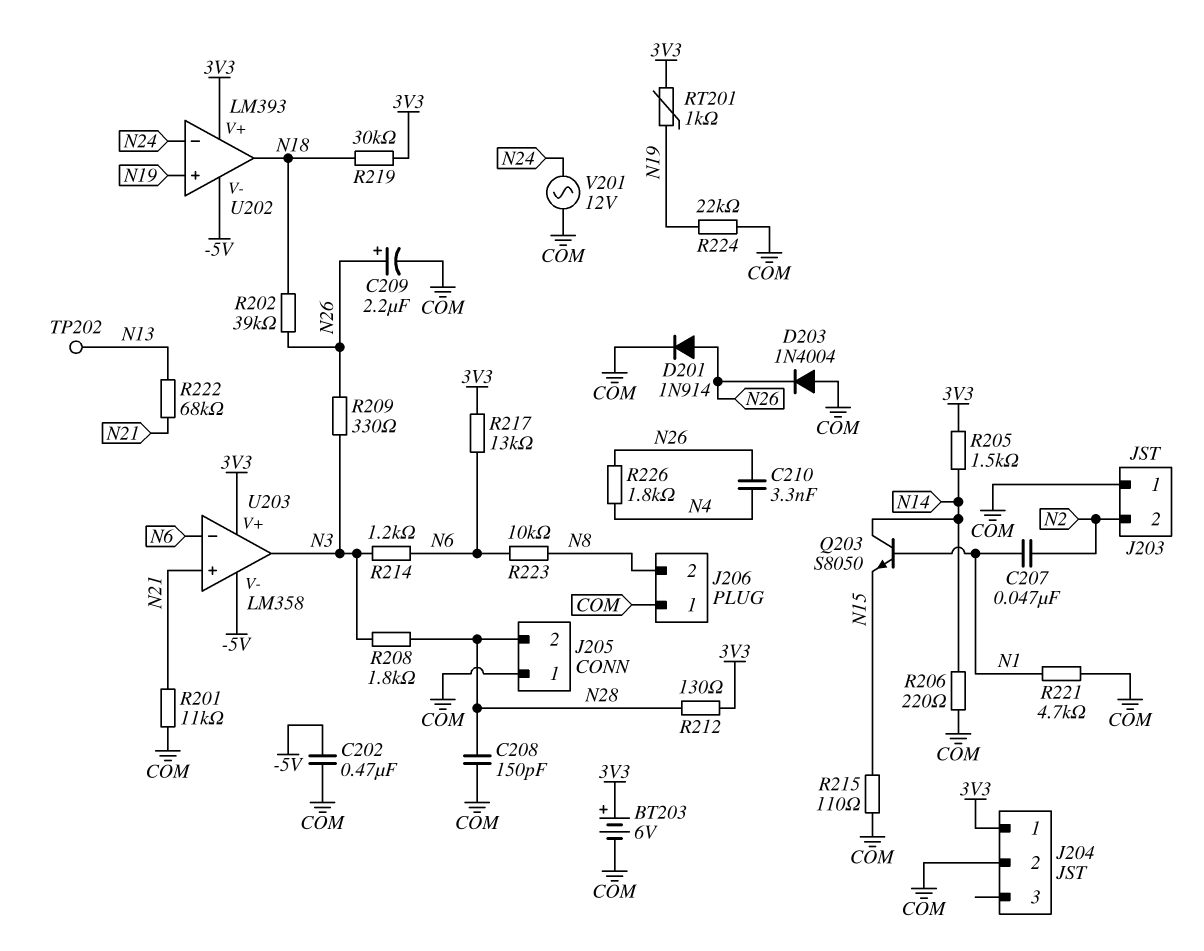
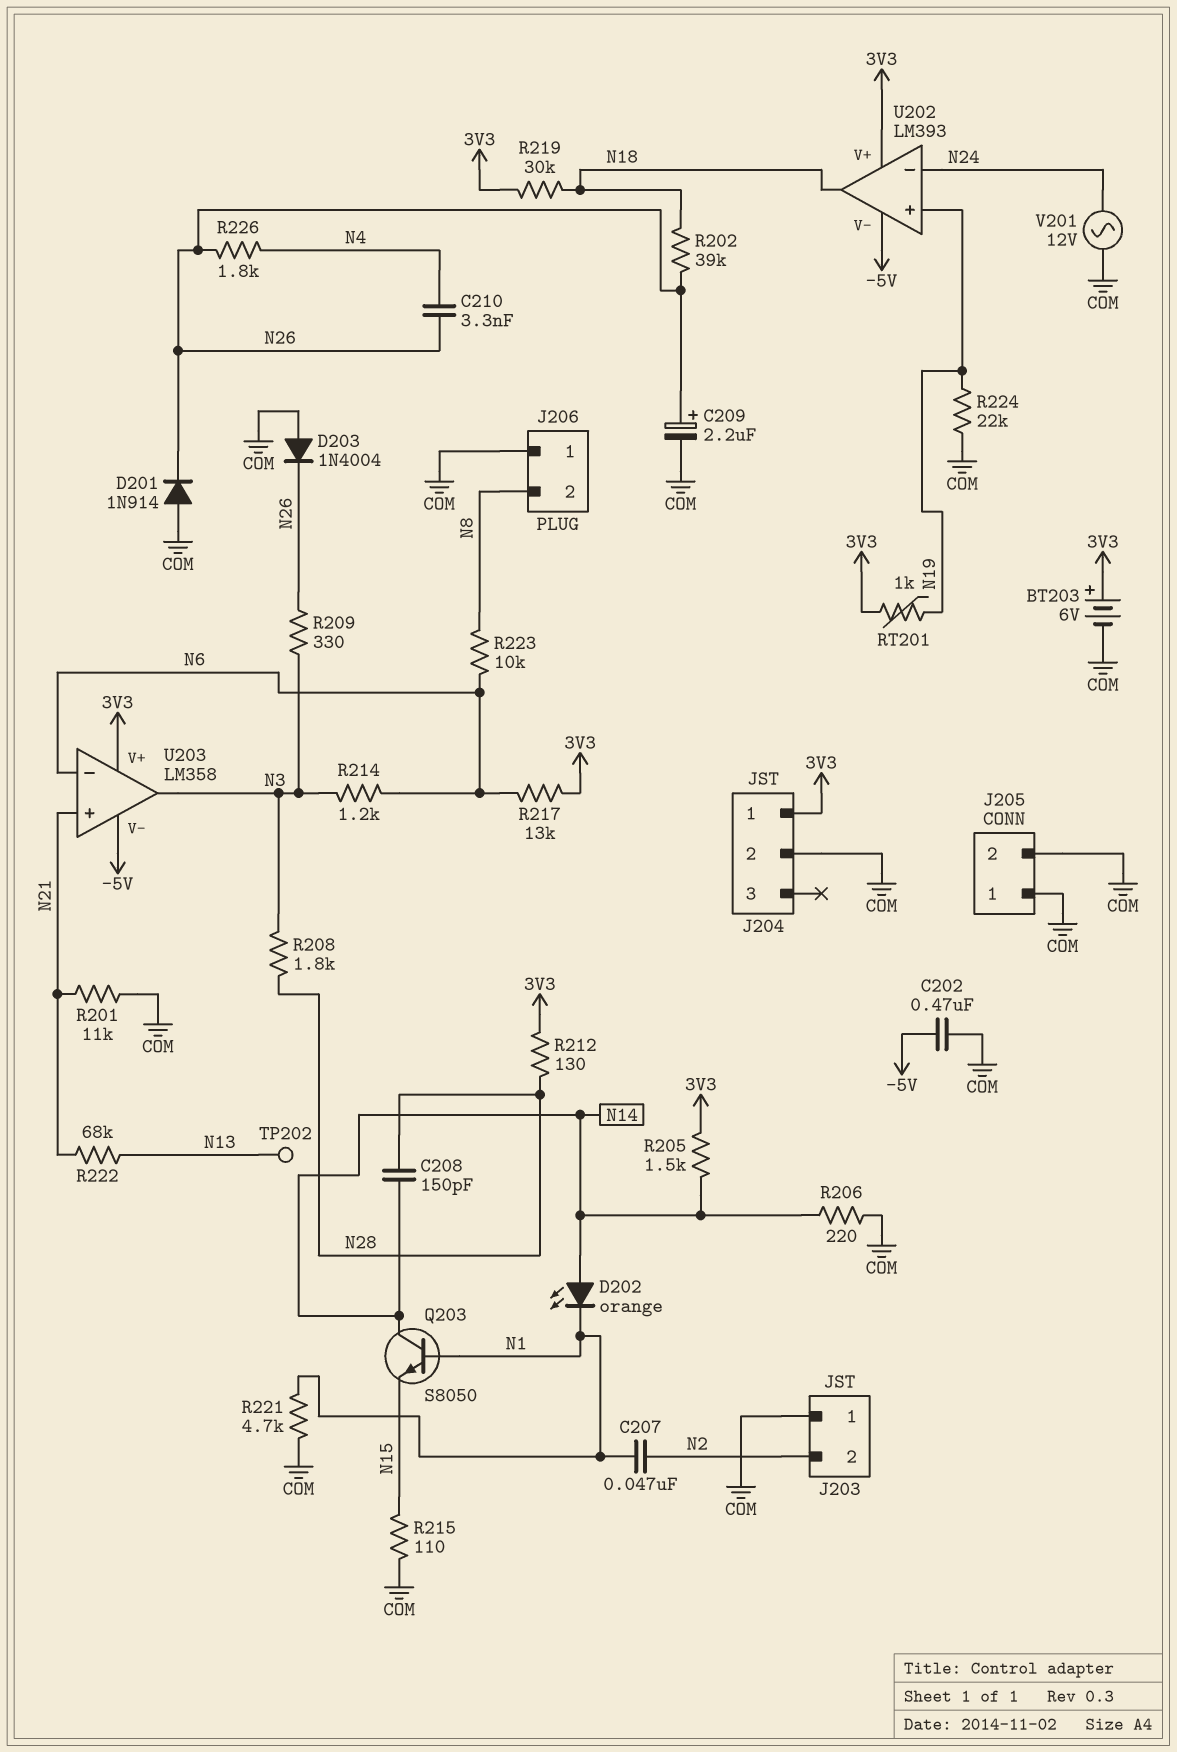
C208: 150pF (COM, N28) -> 150pF (N14, N28)
D201: diode 1N914 (A N26, K COM) -> diode 1N914 (A COM, K N26)
D202: none -> LED orange (A N14, K N1)
J205 pin 2: N28 -> COM

